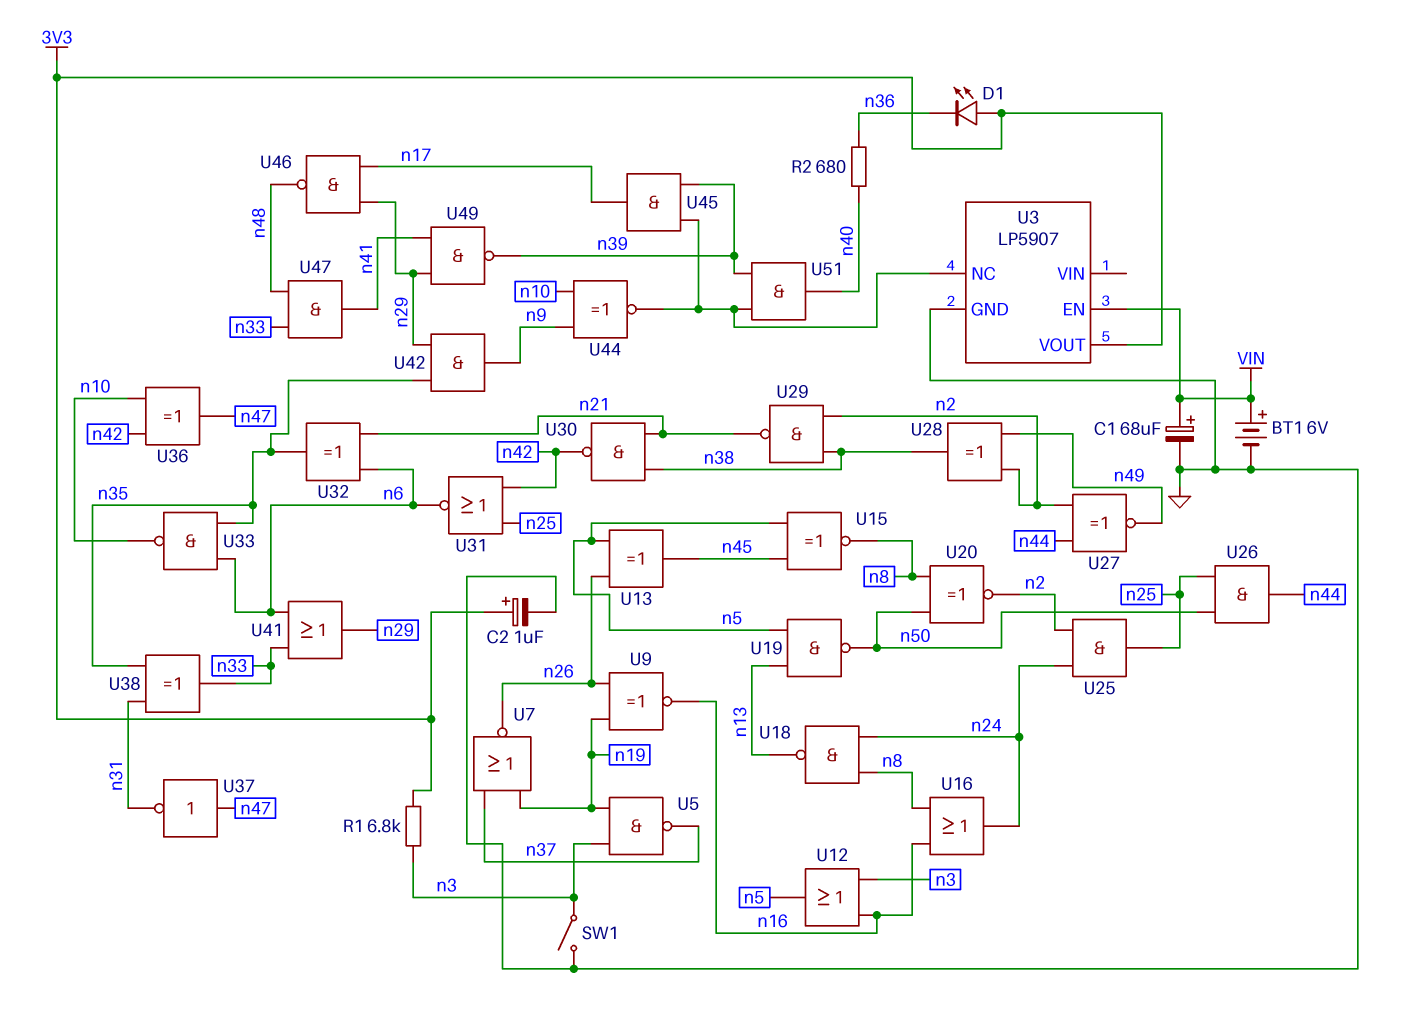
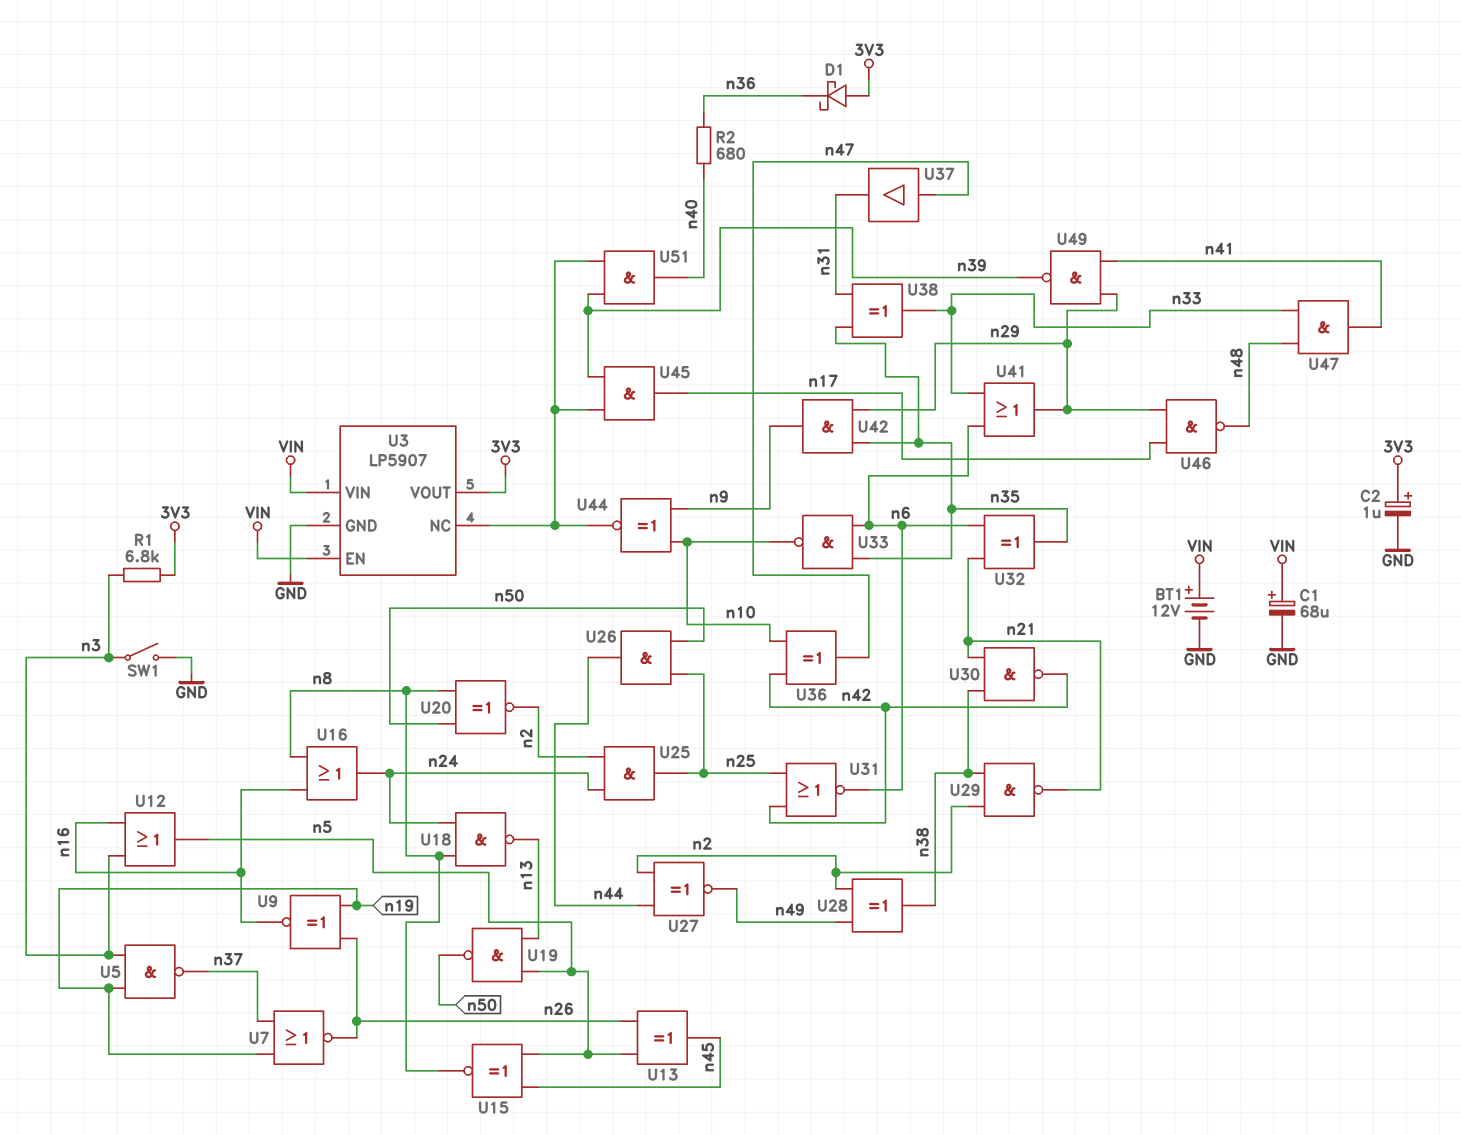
BT1: 6V (plus VIN, minus GND) -> 12V (plus VIN, minus GND)
D1: LED (A 3V3, K n36) -> schottky (A 3V3, K n36)
U3 pin VIN: none -> VIN
U37: NOT (in n47, out n31) -> buffer (in n47, out n31)

